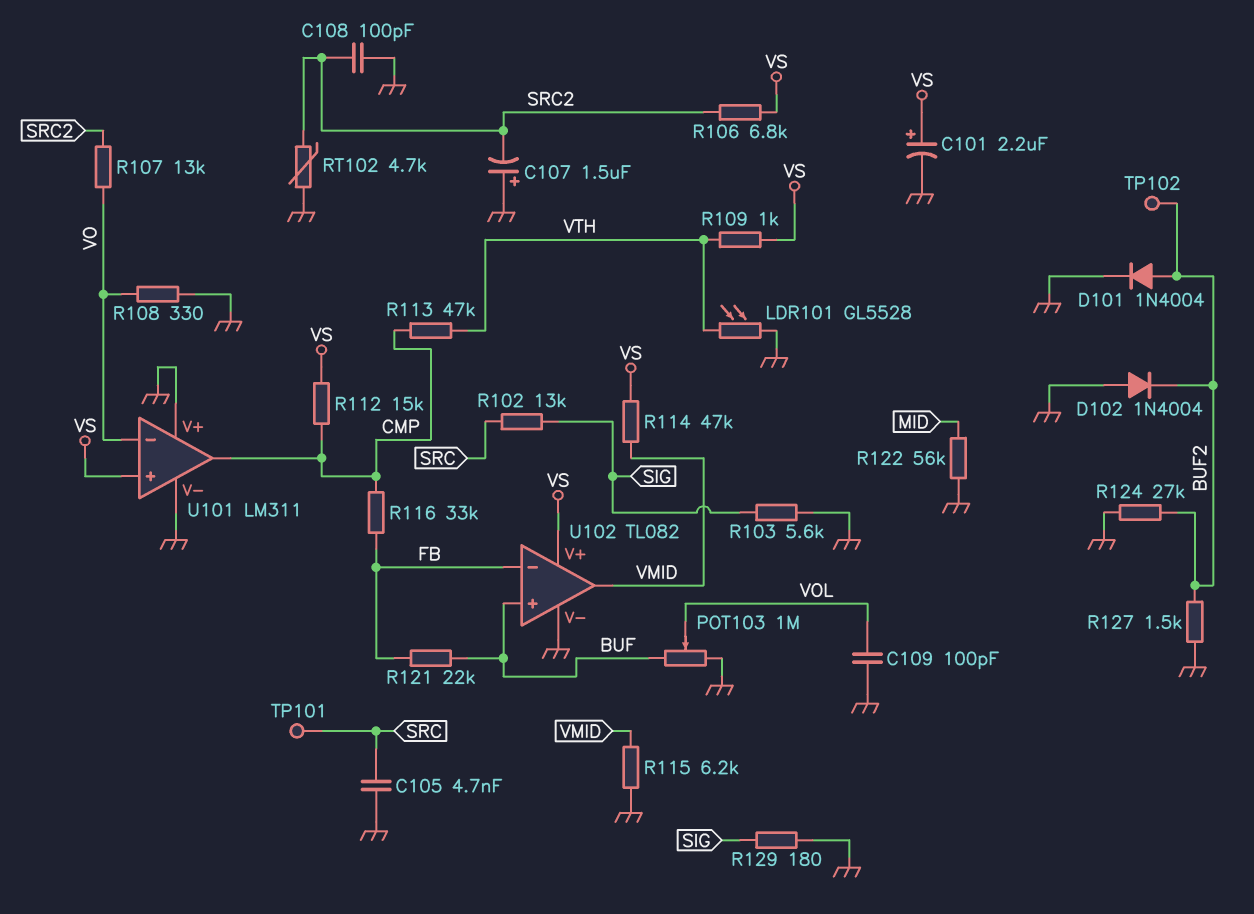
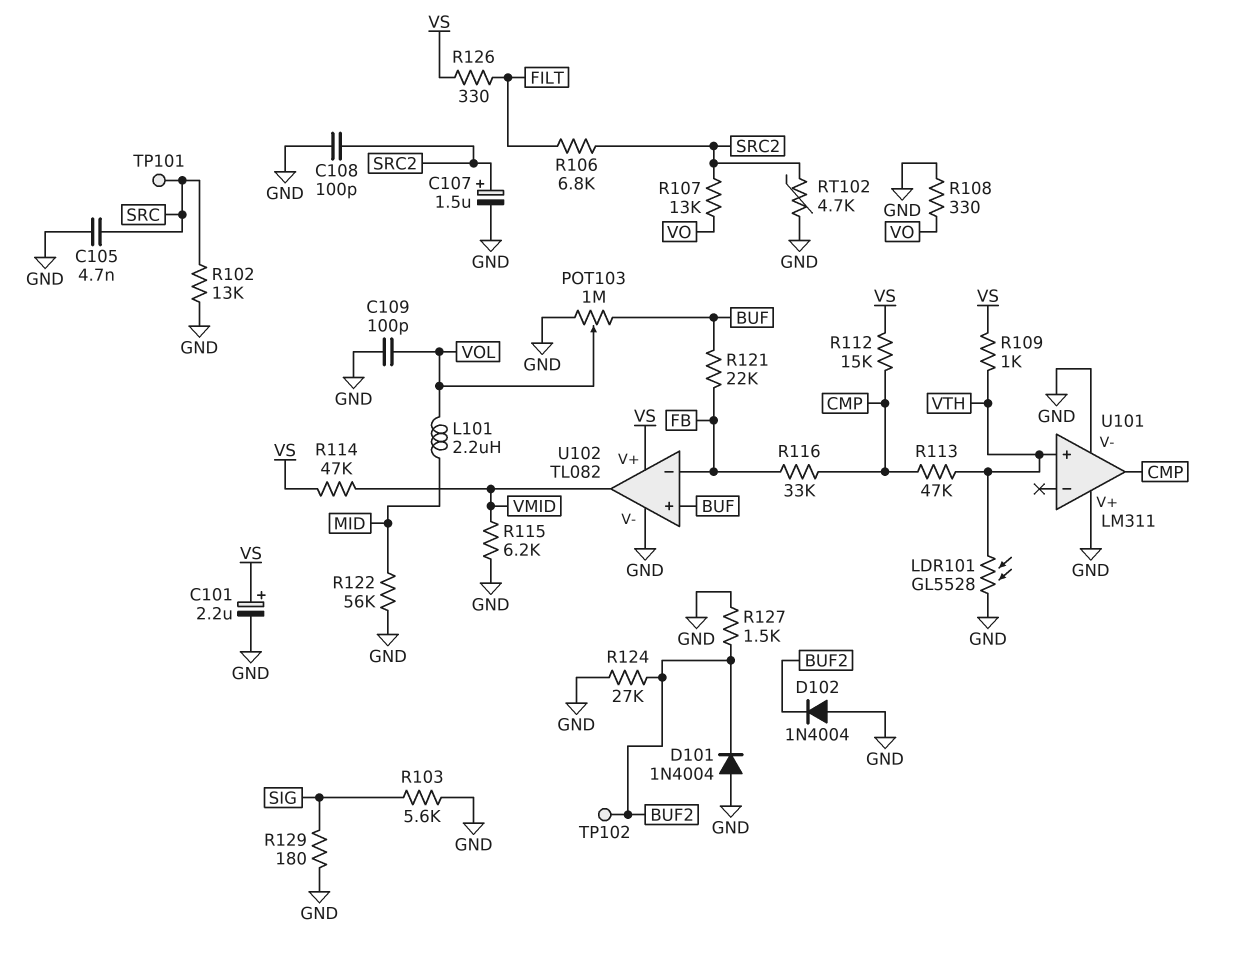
C107: 1.5uF (plus GND, minus SRC2) -> 1.5uF (plus SRC2, minus GND)
D101: diode 1N4004 (A BUF2, K GND) -> diode 1N4004 (A GND, K BUF2)
L101: none -> 2.2uH (MID, VOL)
R102: 13k (SIG, SRC) -> 13k (GND, SRC)
R106: 6.8k (SRC2, VS) -> 6.8k (FILT, SRC2)
R126: none -> 330 (FILT, VS)
U101 pin in+: VS -> VTH
U101 pin in-: VO -> none

